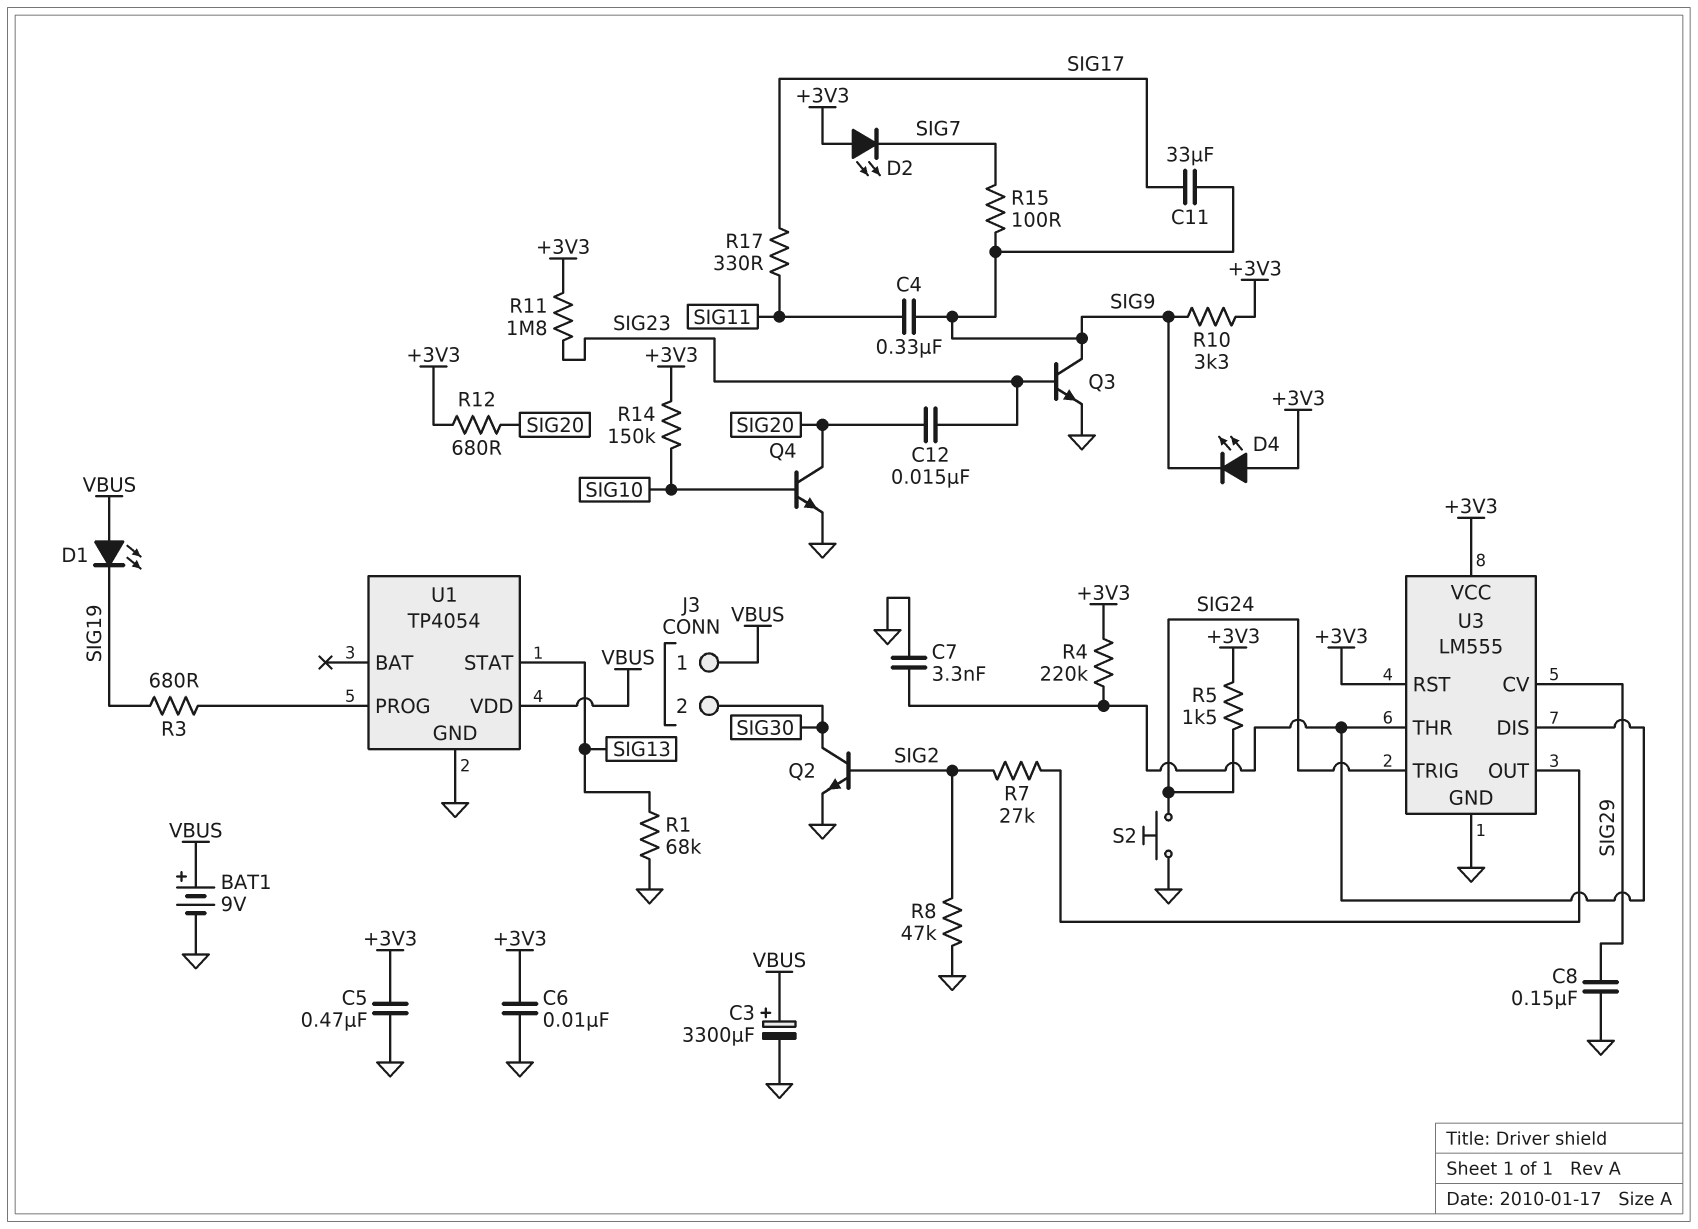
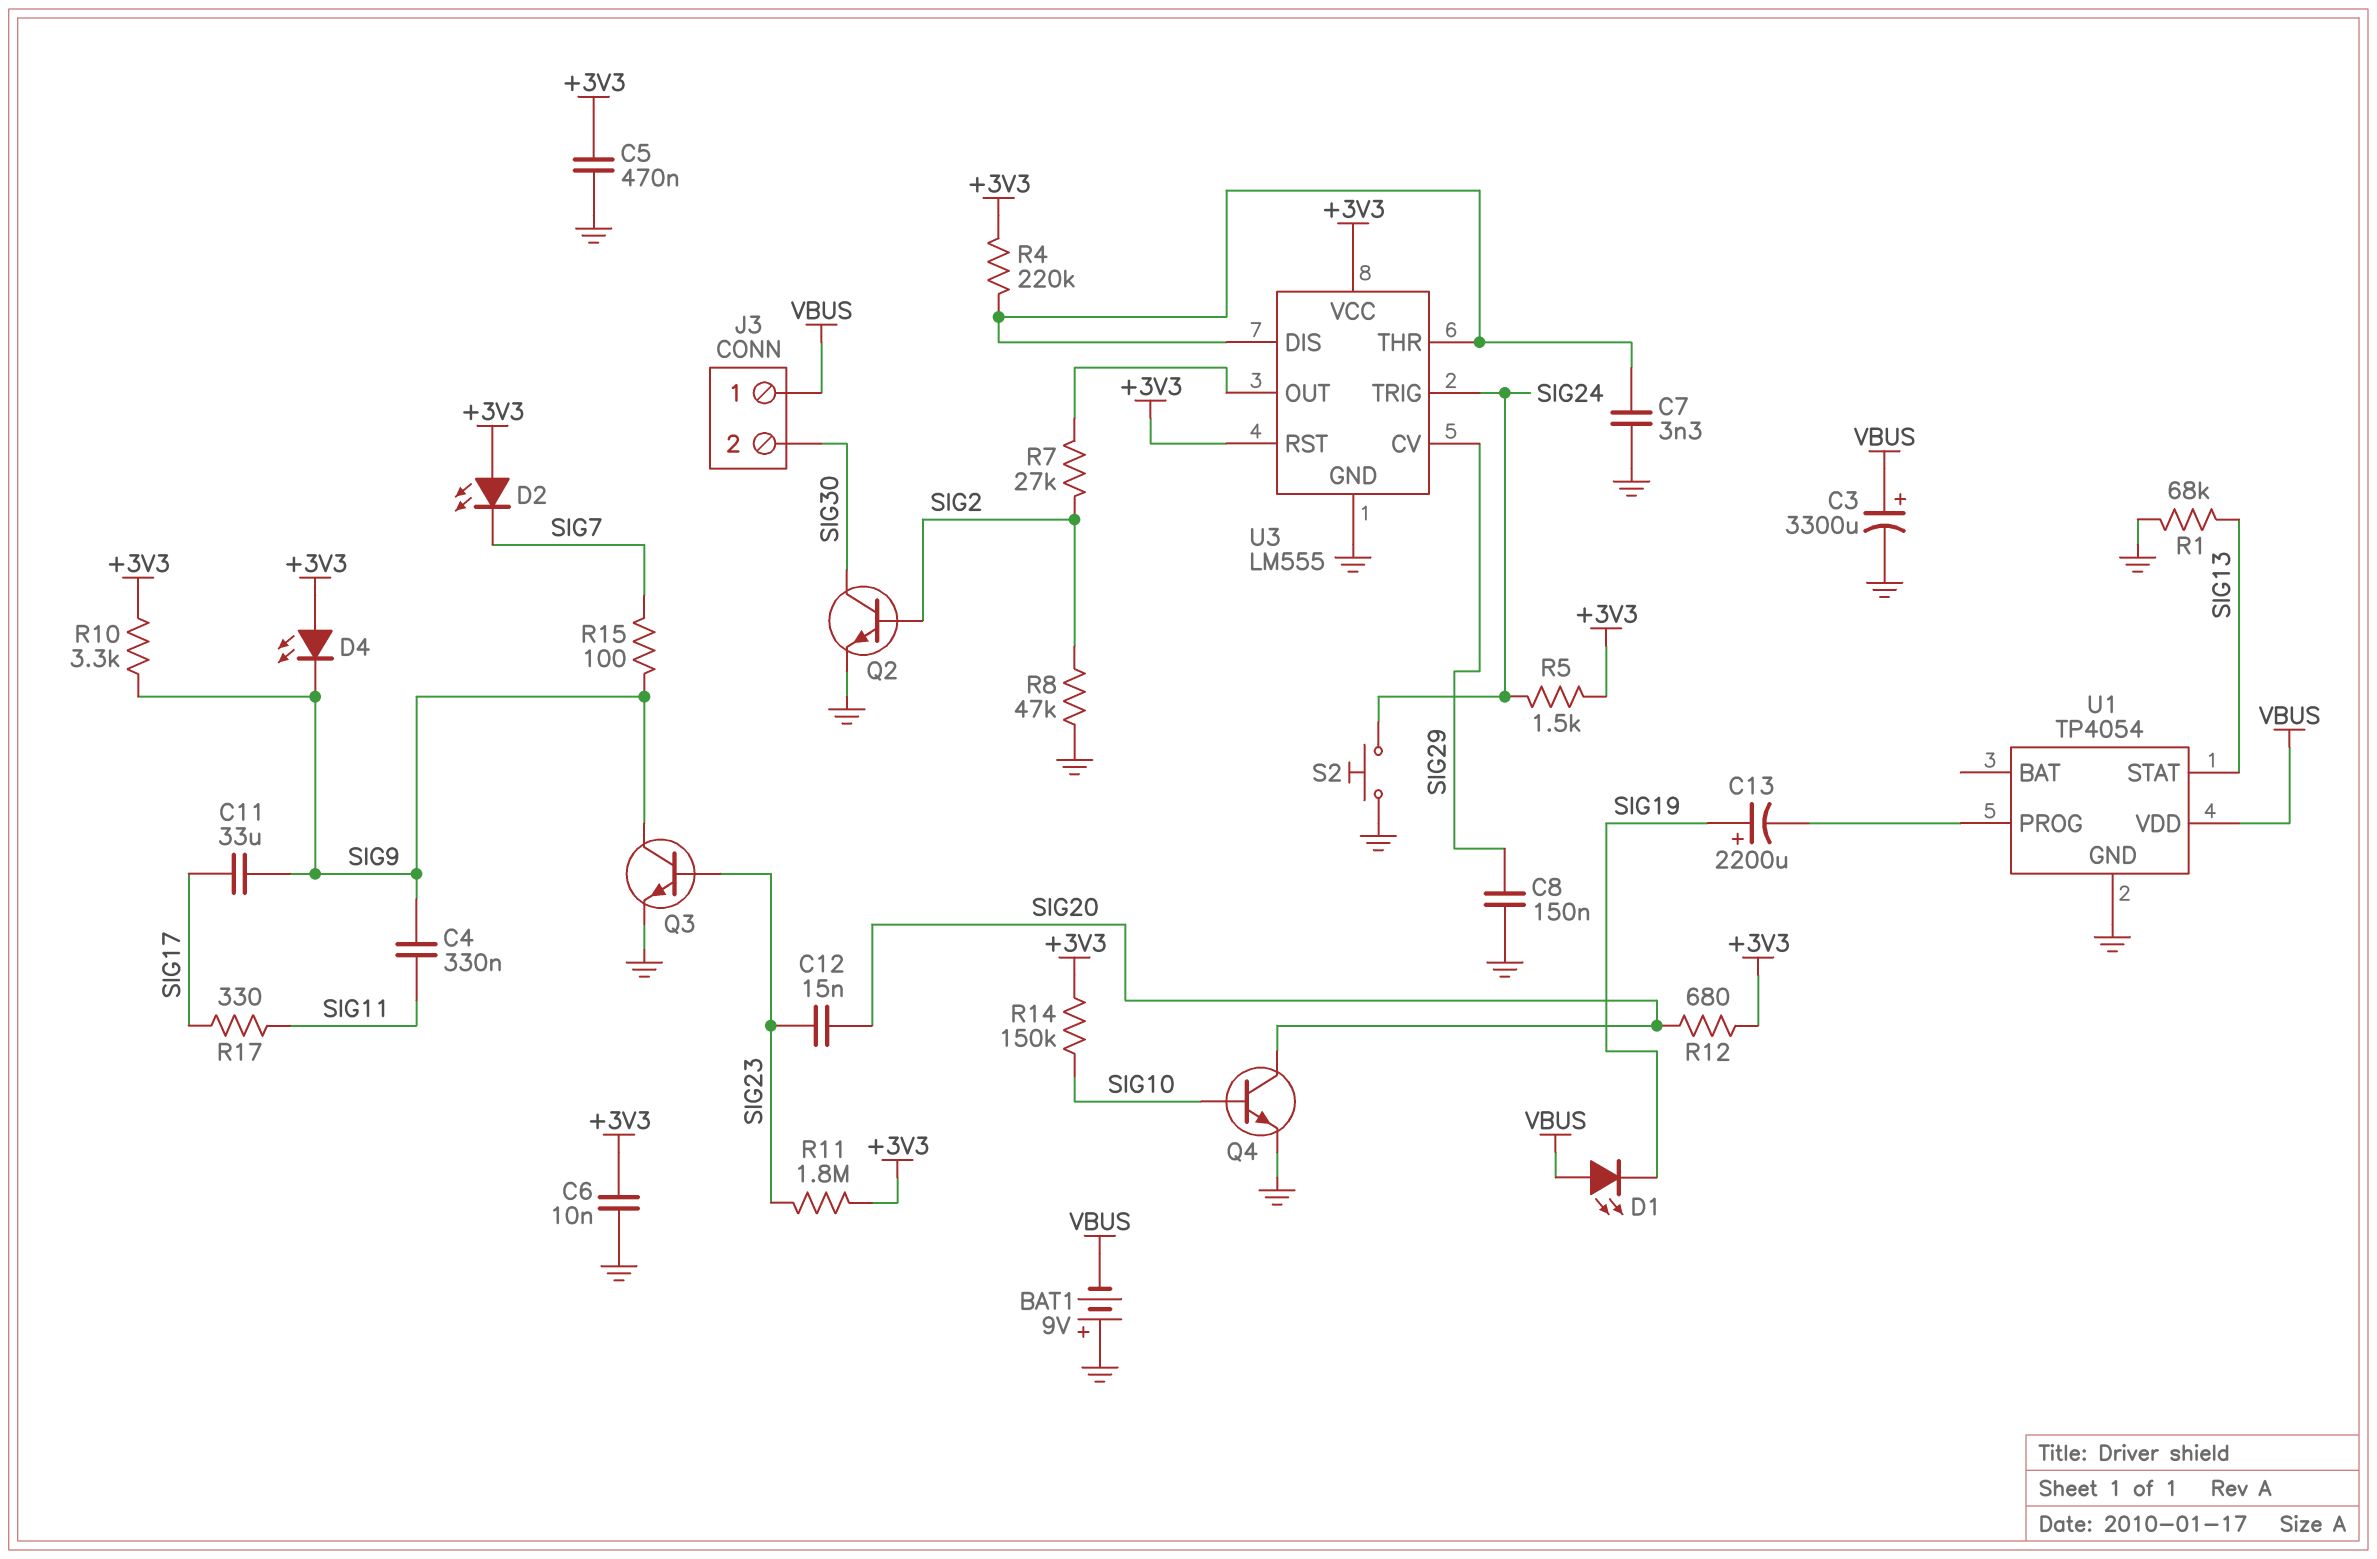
BAT1: 9V (plus VBUS, minus GND) -> 9V (plus GND, minus VBUS)
C13: none -> 2200uF (plus SIG19, minus U1/PROG)
R3: 680 (SIG19, U1/PROG) -> none

